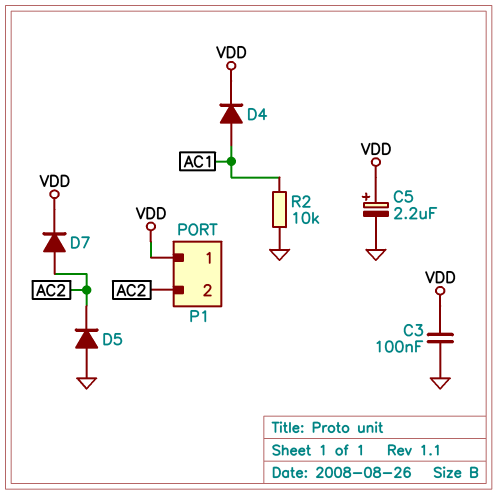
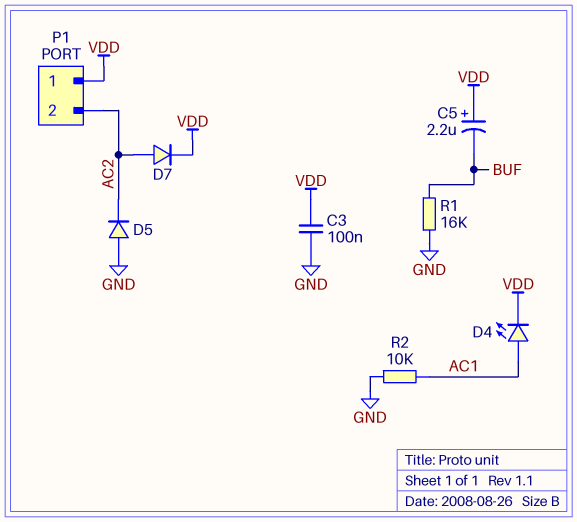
C5: 2.2uF (plus VDD, minus GND) -> 2.2uF (plus VDD, minus BUF)
D4: diode (A AC1, K VDD) -> LED (A AC1, K VDD)
R1: none -> 16k (BUF, GND)

